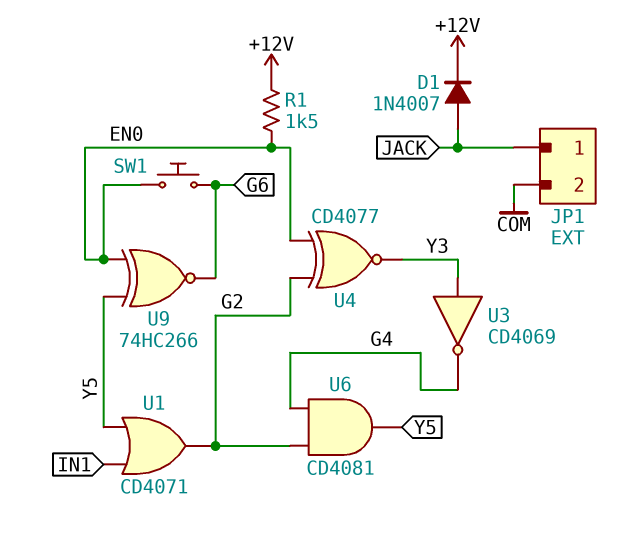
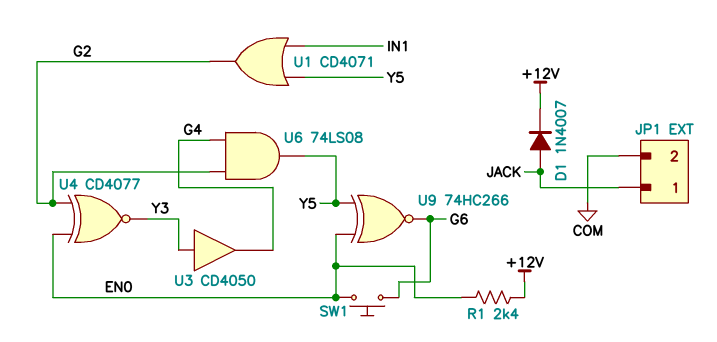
R1: 1.5k (+12V, EN0) -> 2.4k (+12V, EN0)
U3: NOT CD4069 (in Y3, out G4) -> buffer CD4050 (in Y3, out G4)
U6: AND CD4081 (in G2, in G4, out Y5) -> AND 74LS08 (in G2, in G4, out Y5)

